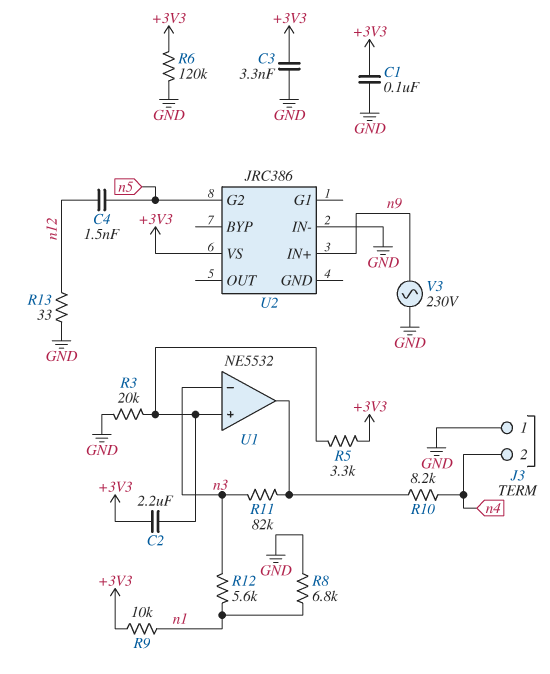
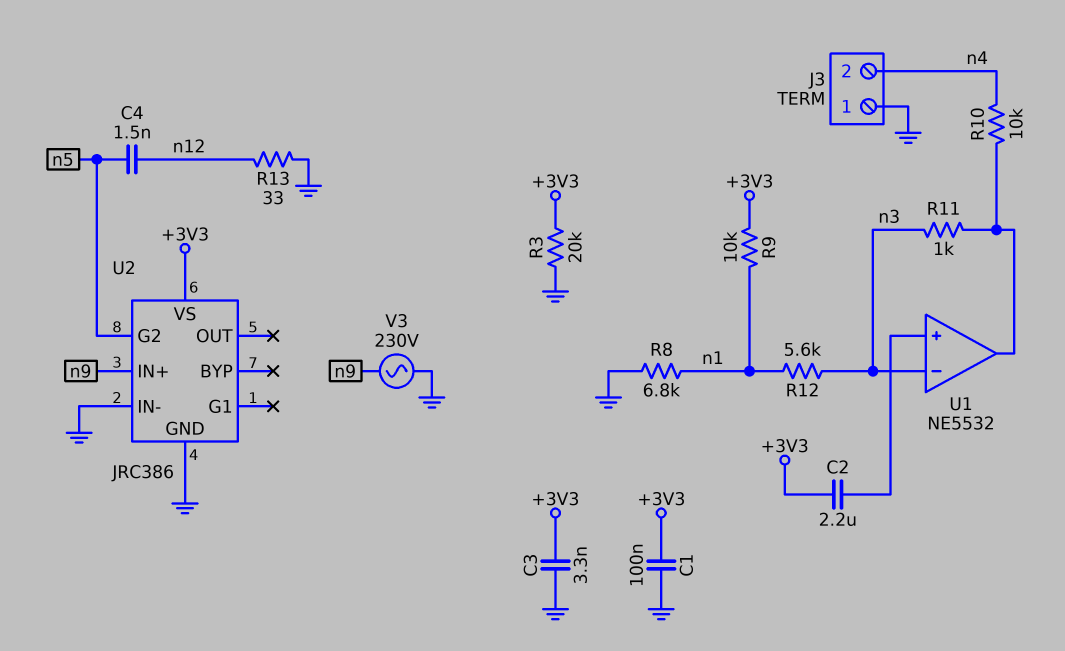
R3: 20k (GND, U1/in+) -> 20k (+3V3, GND)
R5: 3.3k (+3V3, U1/in+) -> none
R6: 120k (+3V3, GND) -> none
R10: 8.2k (U1/out, n4) -> 10k (U1/out, n4)
R11: 82k (U1/out, n3) -> 1k (U1/out, n3)
U2 pin GND: none -> GND

